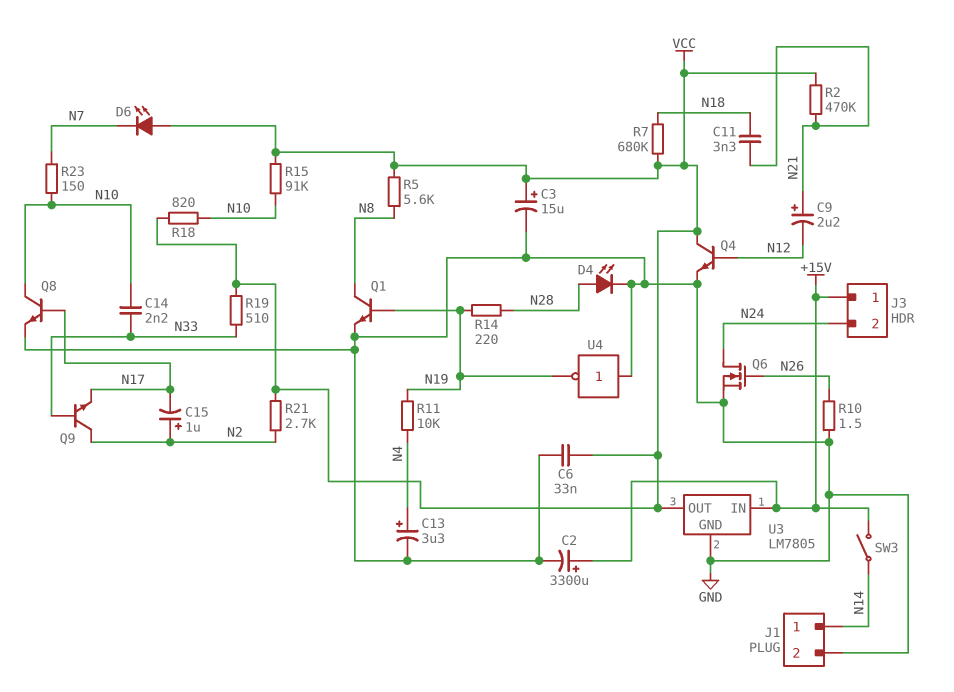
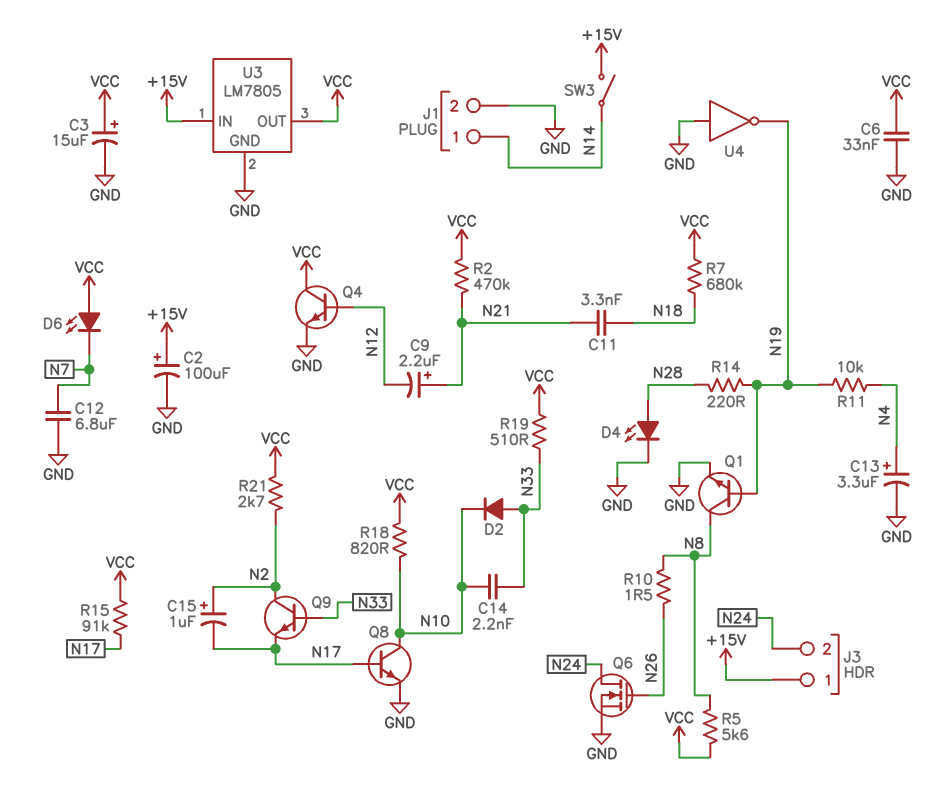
C2: 3300uF (plus +15V, minus GND) -> 100uF (plus +15V, minus GND)
C12: none -> 6.8uF (GND, N7)
D2: none -> diode (A N33, K N10)
R10: 1.5 (GND, N26) -> 1.5 (N8, N26)
R15: 91k (N10, VCC) -> 91k (N17, VCC)
R23: 150 (N7, N10) -> none

